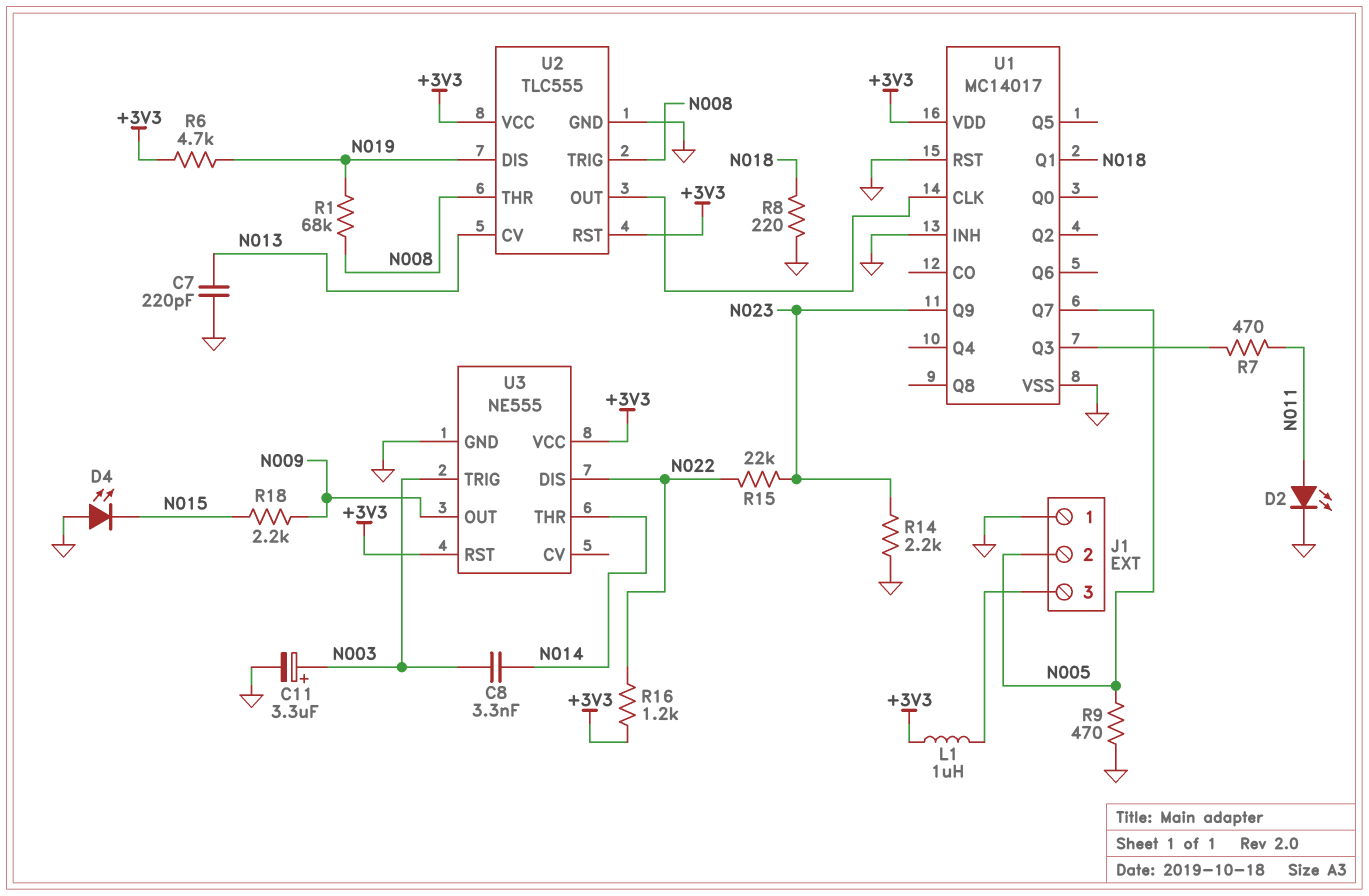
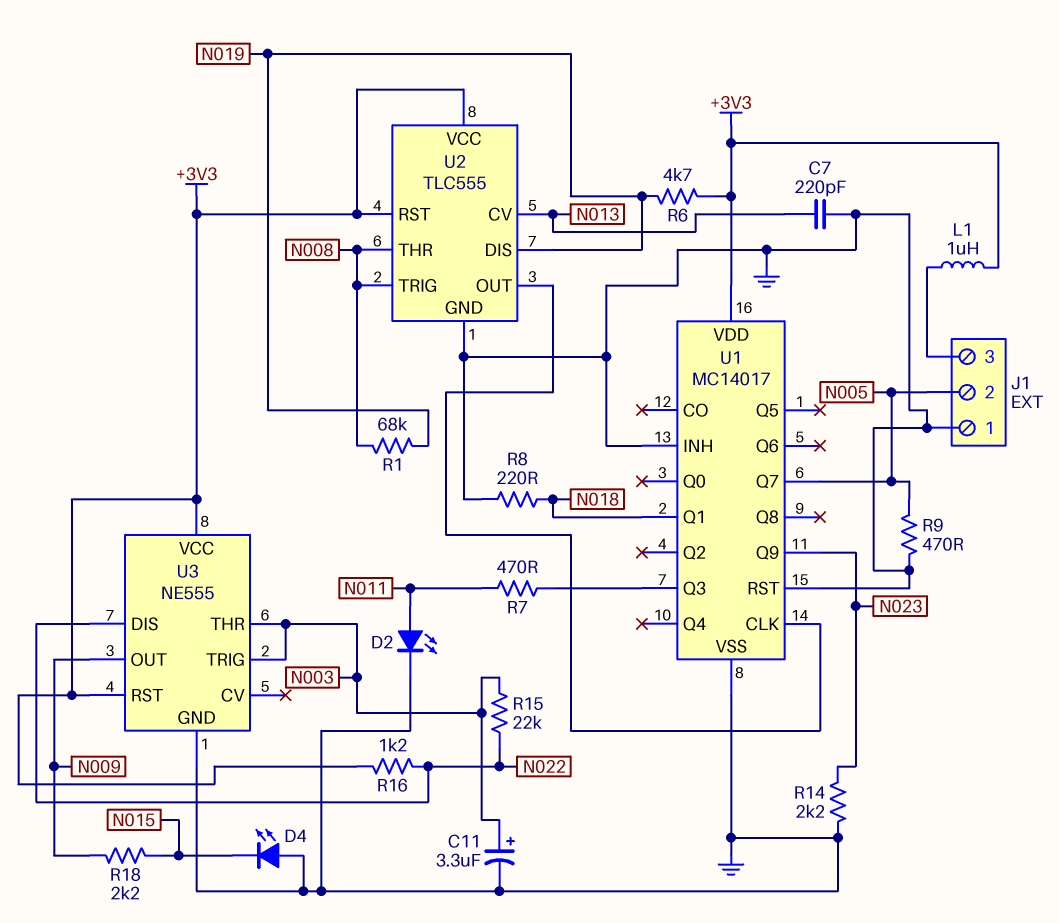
C8: 3.3nF (N003, N014) -> none
R15: 22k (N022, N023) -> 22k (N003, N022)
U3 pin THR: N014 -> N003

